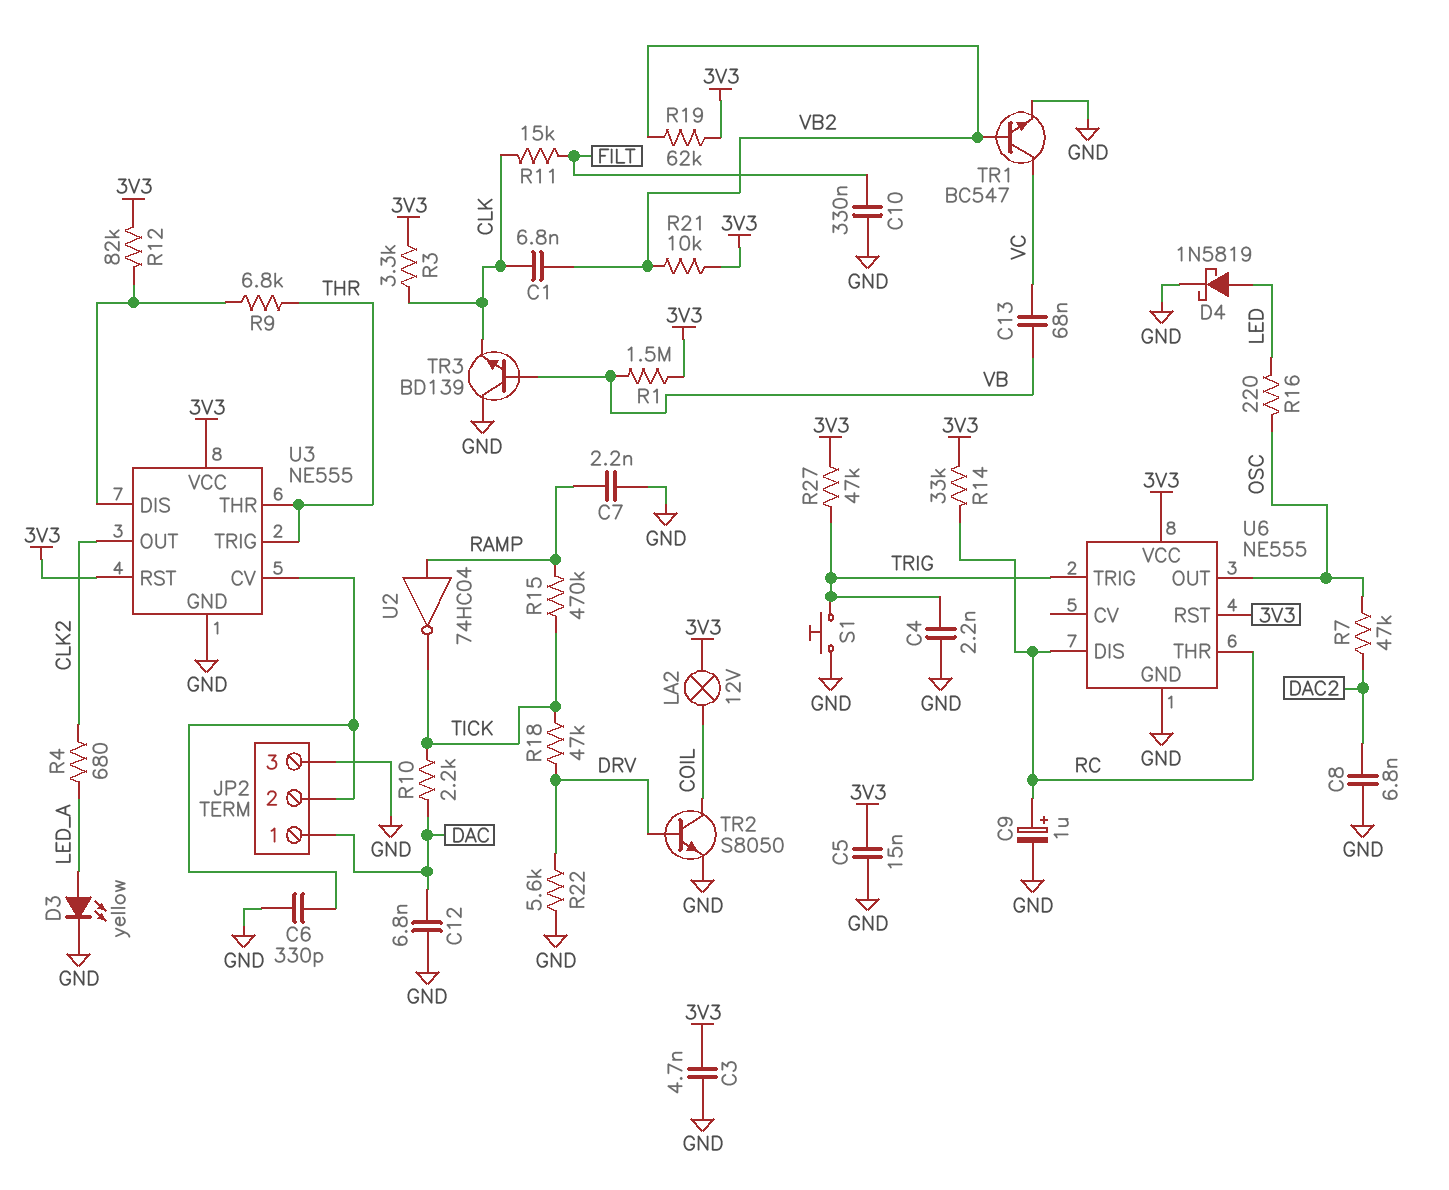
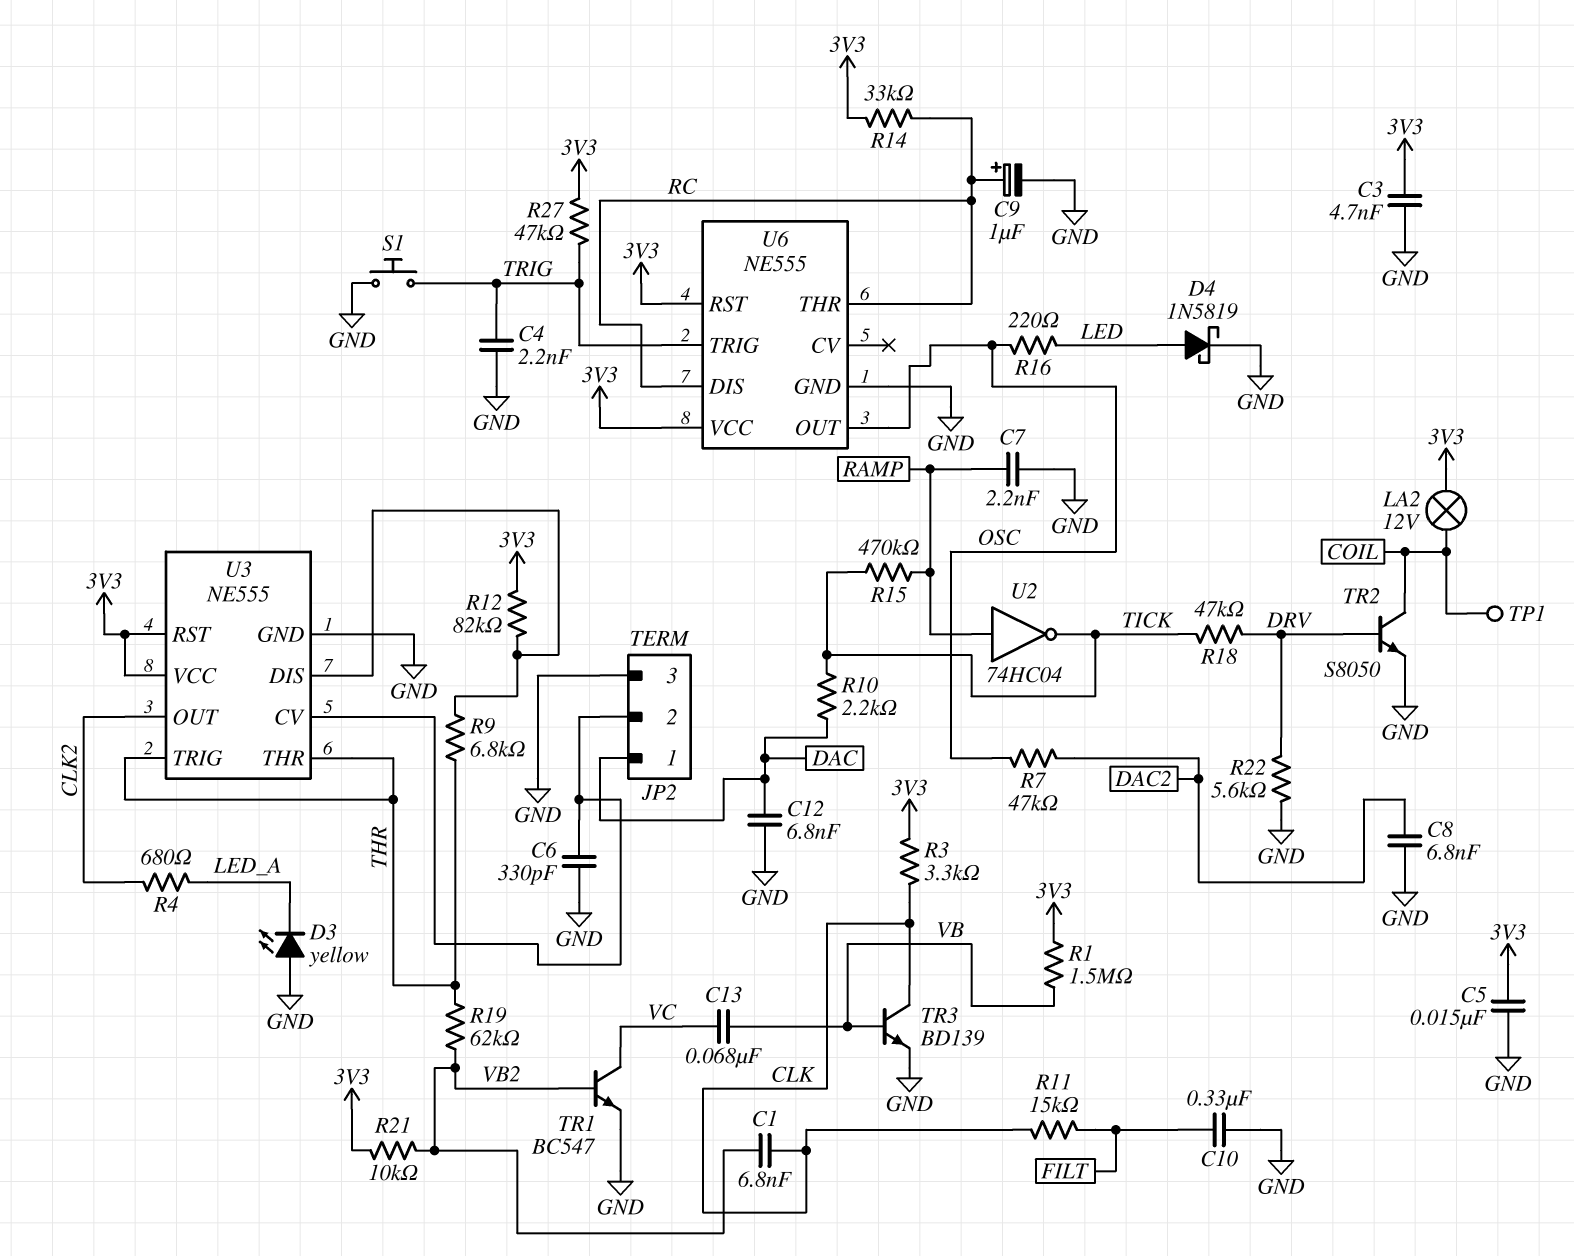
D3: LED yellow (A LED_A, K GND) -> LED yellow (A GND, K LED_A)
R19: 62k (3V3, VB2) -> 62k (THR, VB2)
TP1: none -> test point (COIL)
TR3: NPN BD139 (B VB, C GND, E CLK) -> NPN BD139 (B VB, C CLK, E GND)

